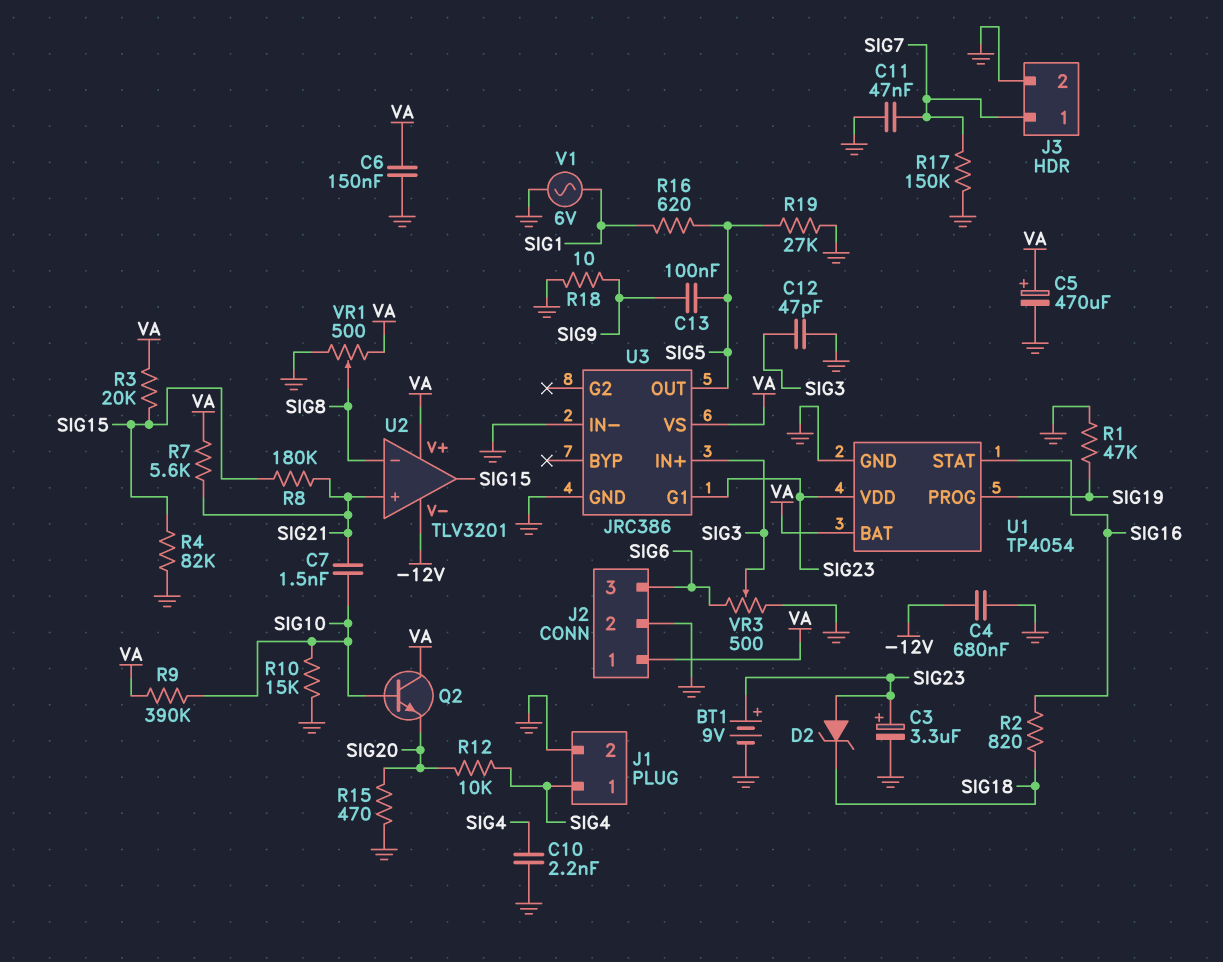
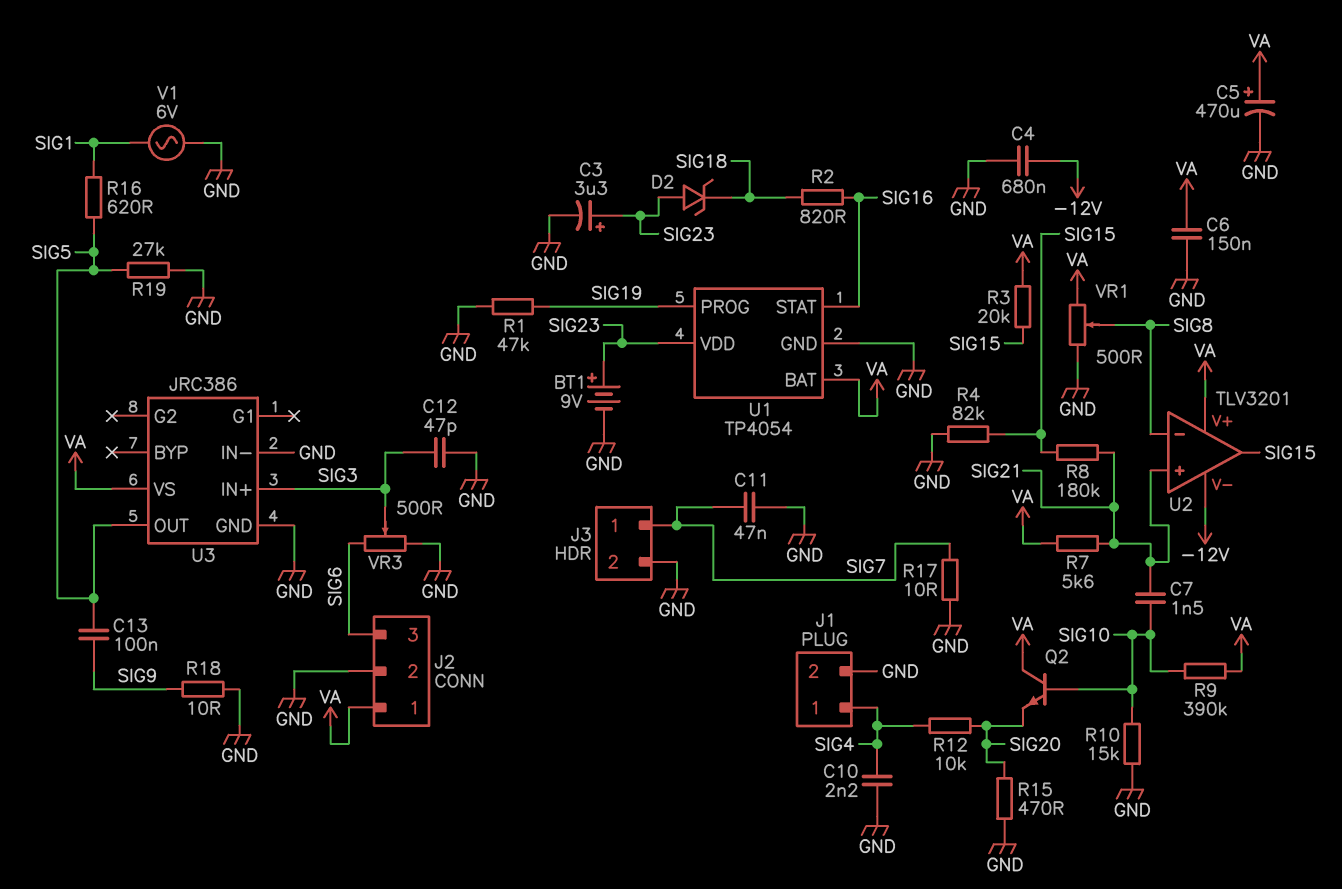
R17: 150k (GND, SIG7) -> 10 (GND, SIG7)
U3 pin G1: SIG23 -> none

